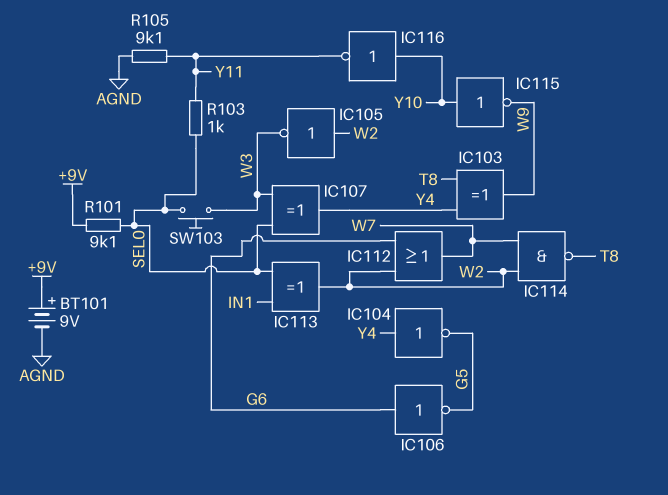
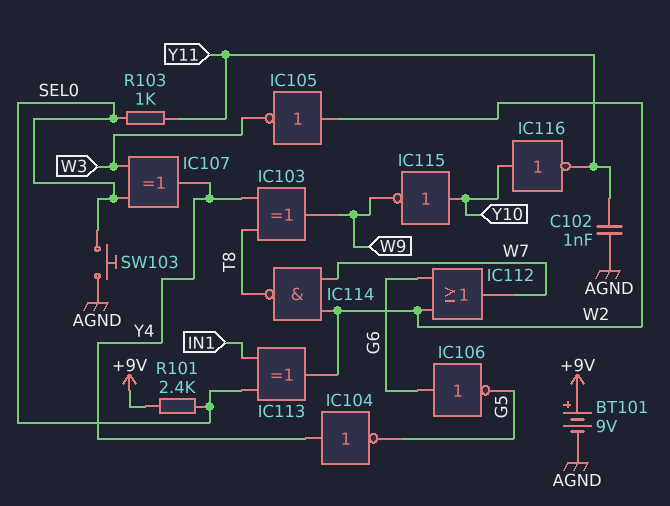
C102: none -> 1nF (AGND, Y11)
R101: 9.1k (+9V, SEL0) -> 2.4k (+9V, SEL0)
R105: 9.1k (AGND, Y11) -> none
SW103: button (SEL0, W3) -> button (AGND, SEL0)

